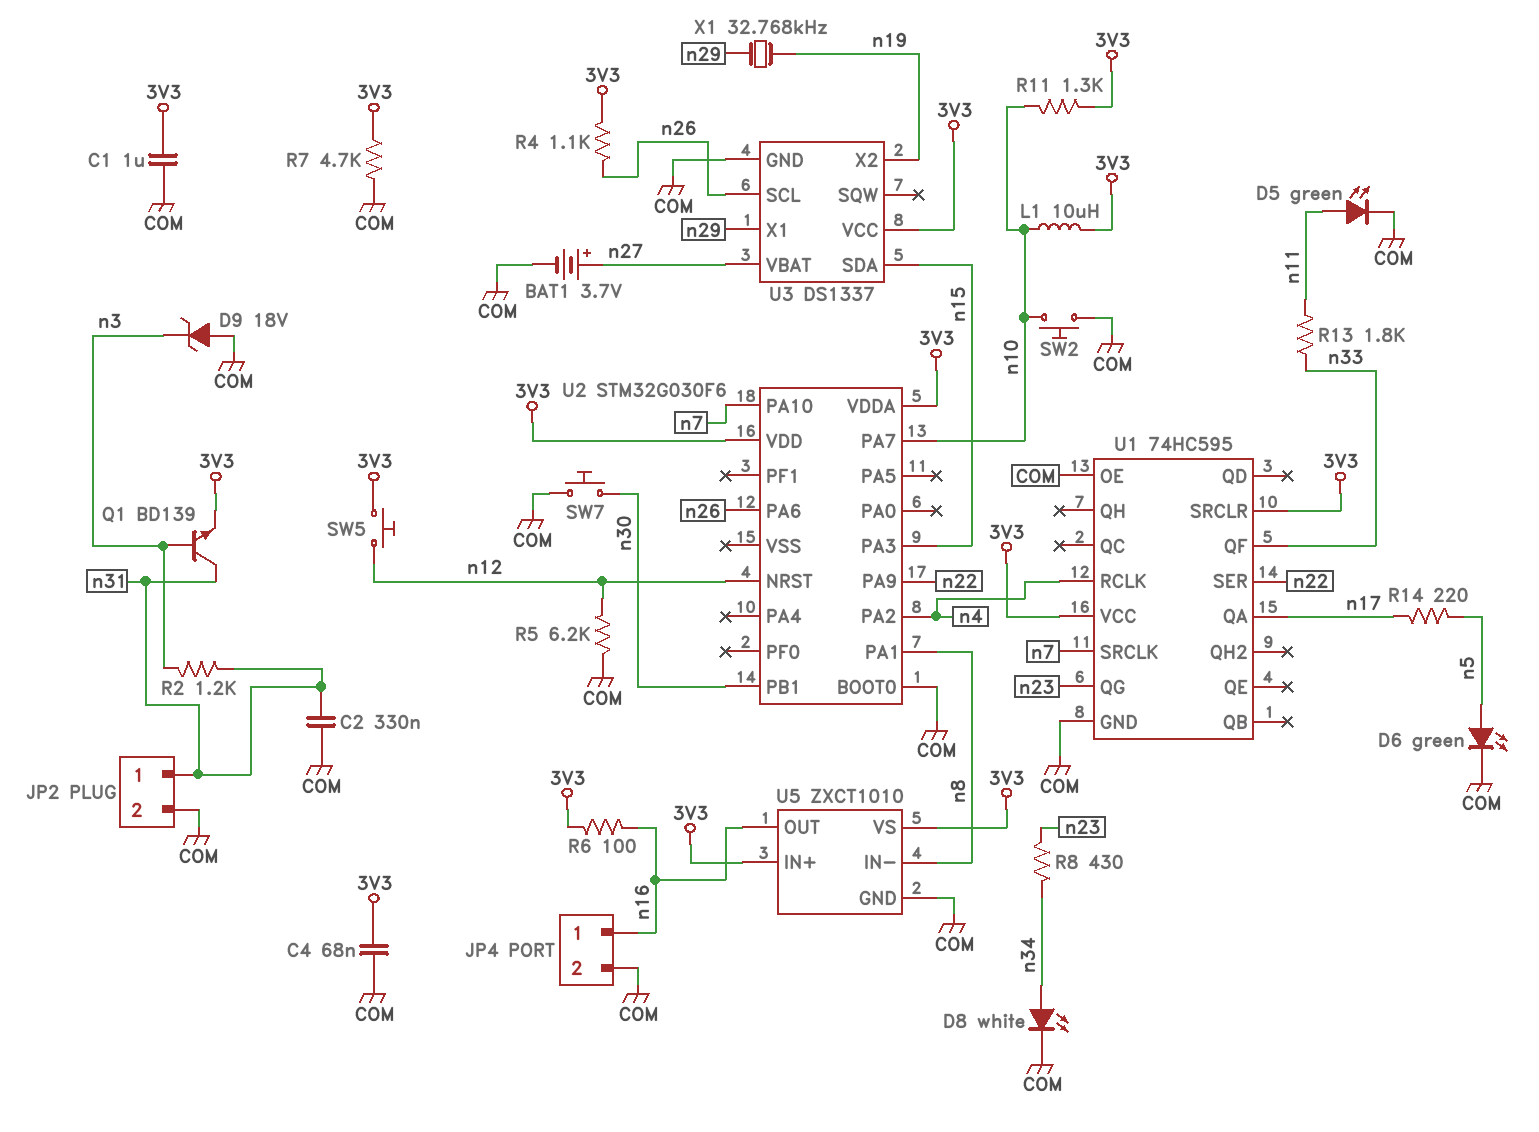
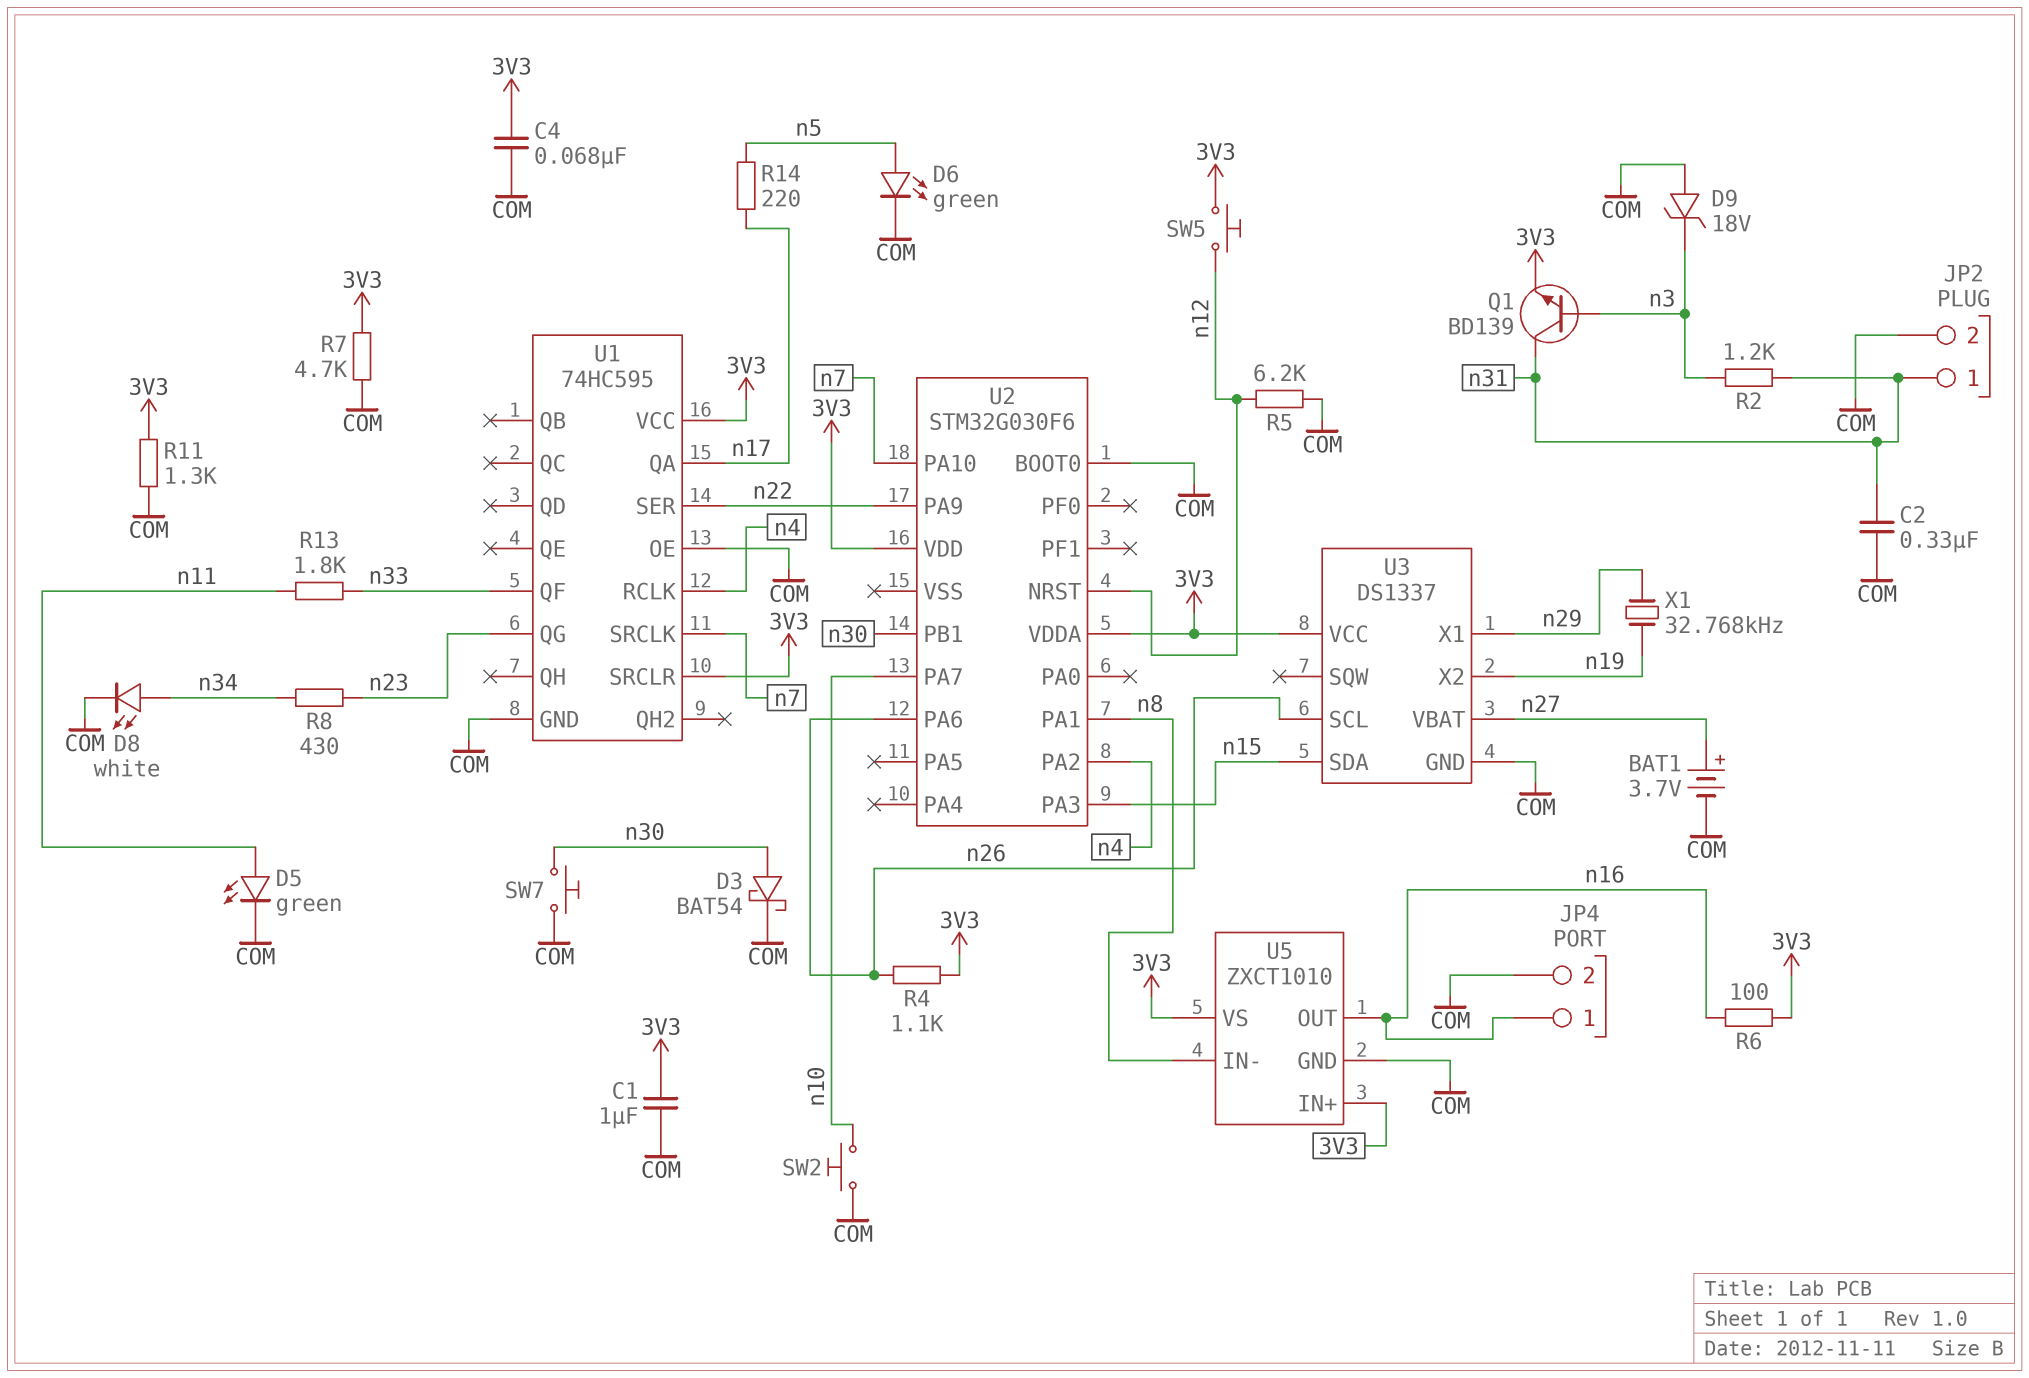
D3: none -> schottky BAT54 (A n30, K COM)
L1: 10uH (3V3, n10) -> none
R11: 1.3k (3V3, n10) -> 1.3k (3V3, COM)

